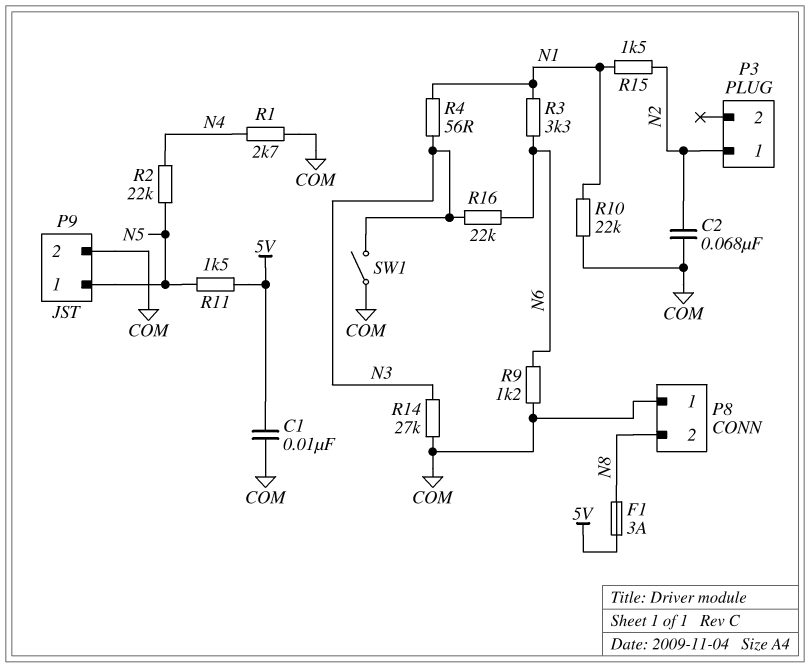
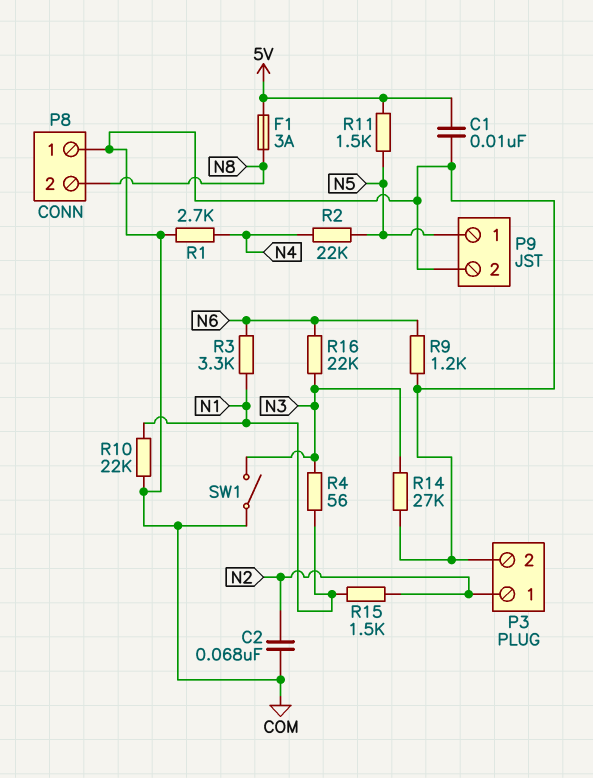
P3 pin 2: none -> COM

